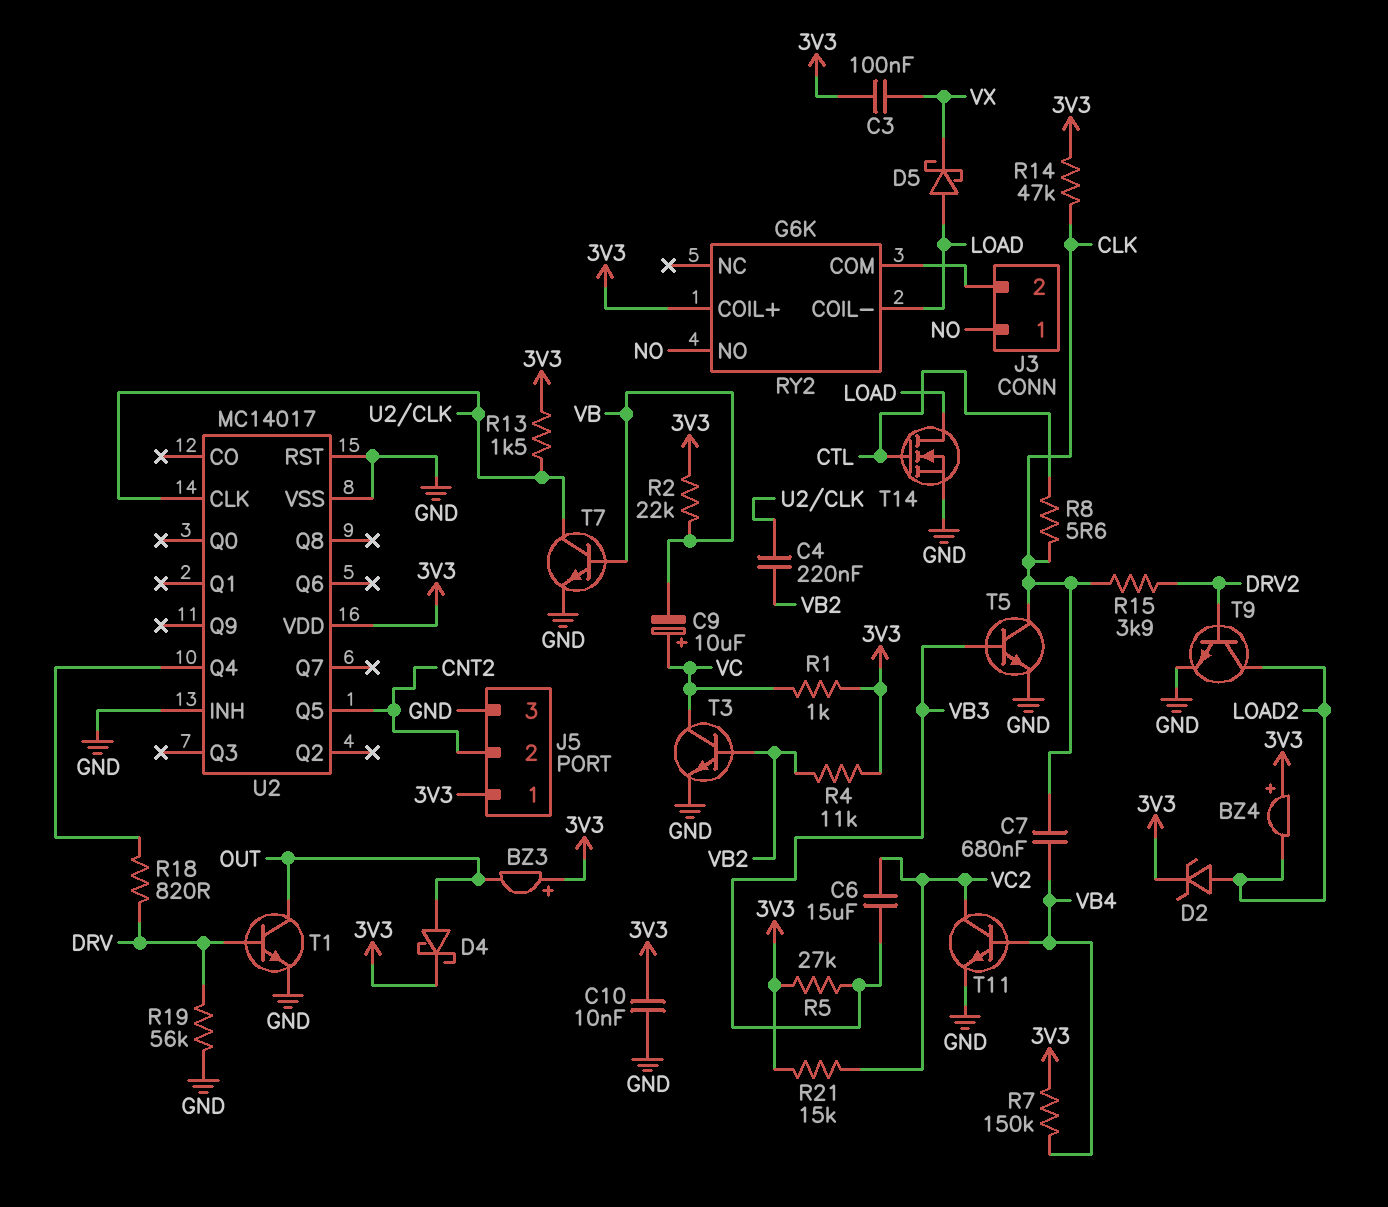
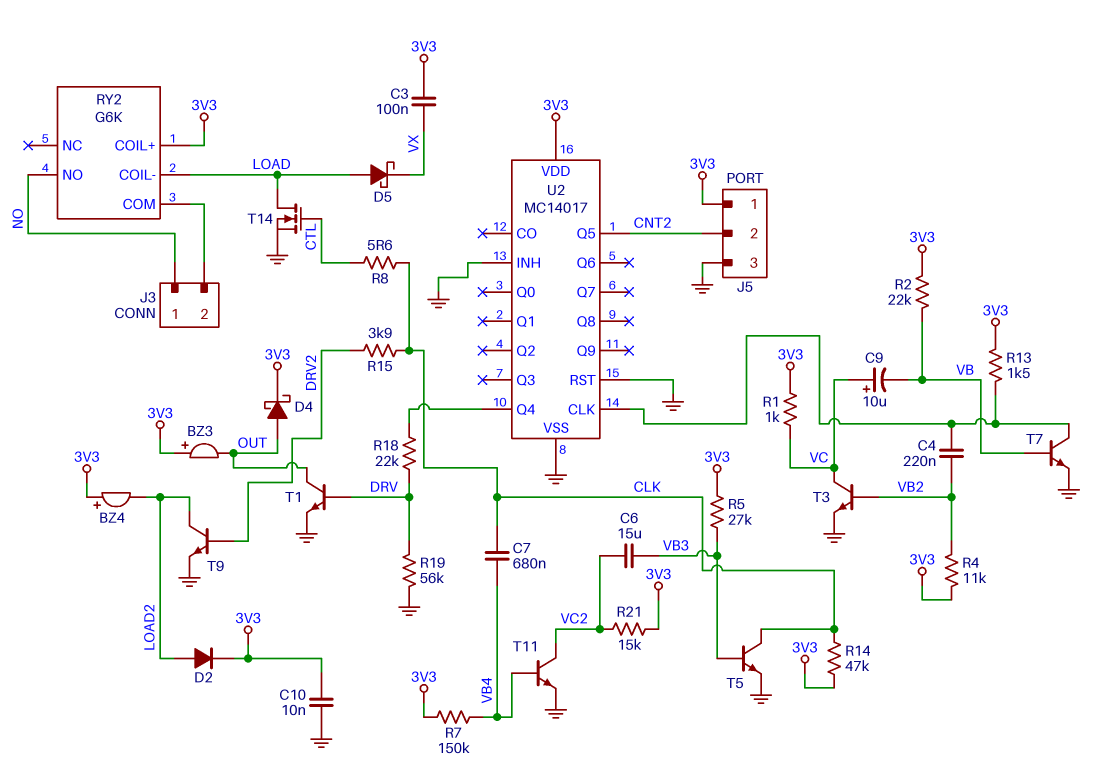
D2: zener (A LOAD2, K 3V3) -> diode (A LOAD2, K 3V3)
R18: 820 (DRV, U2/Q4) -> 22k (DRV, U2/Q4)

